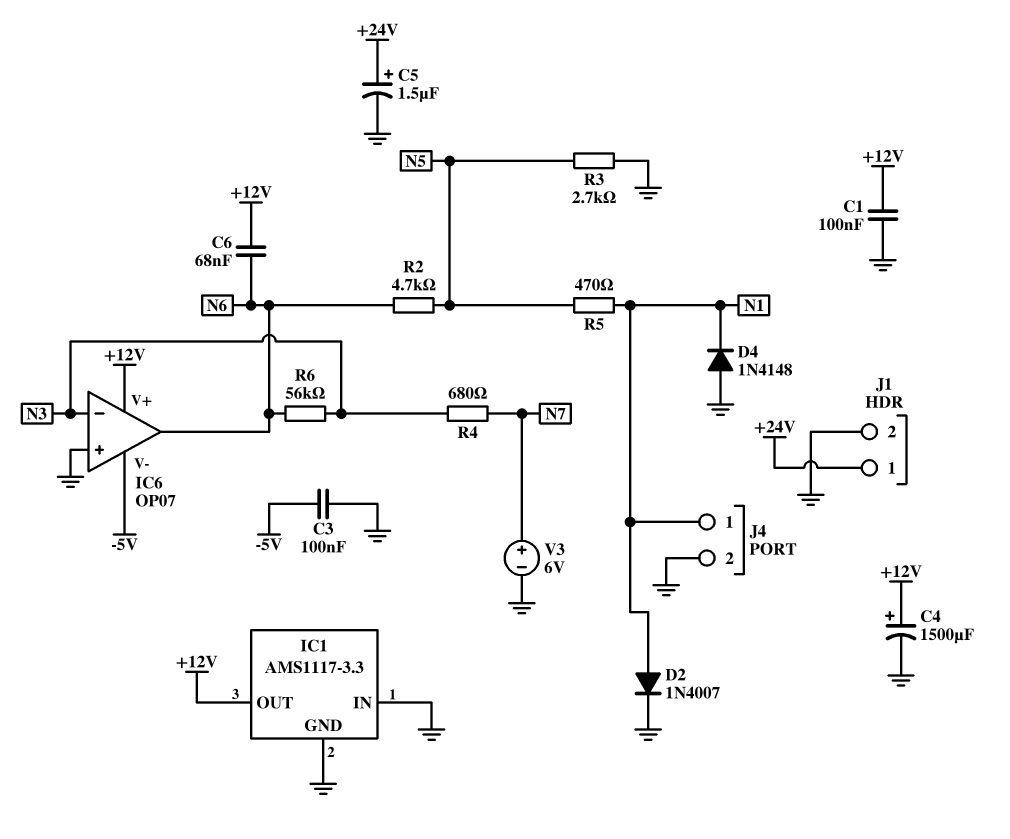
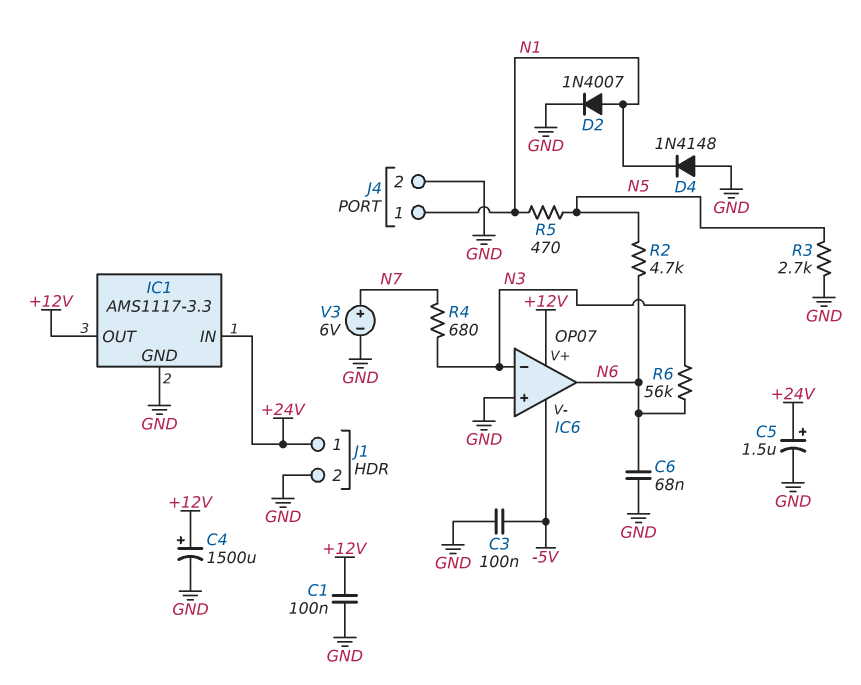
C6: 68nF (+12V, N6) -> 68nF (GND, N6)
IC1 pin IN: GND -> +24V

